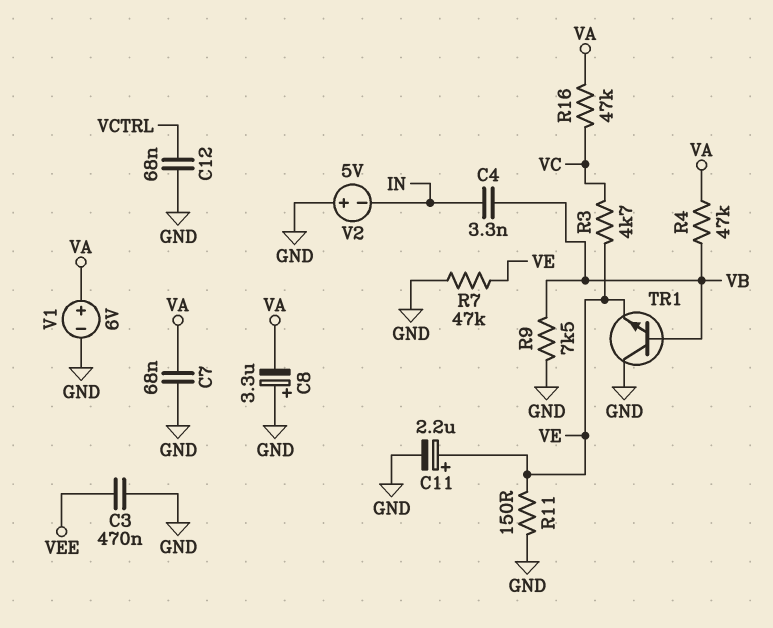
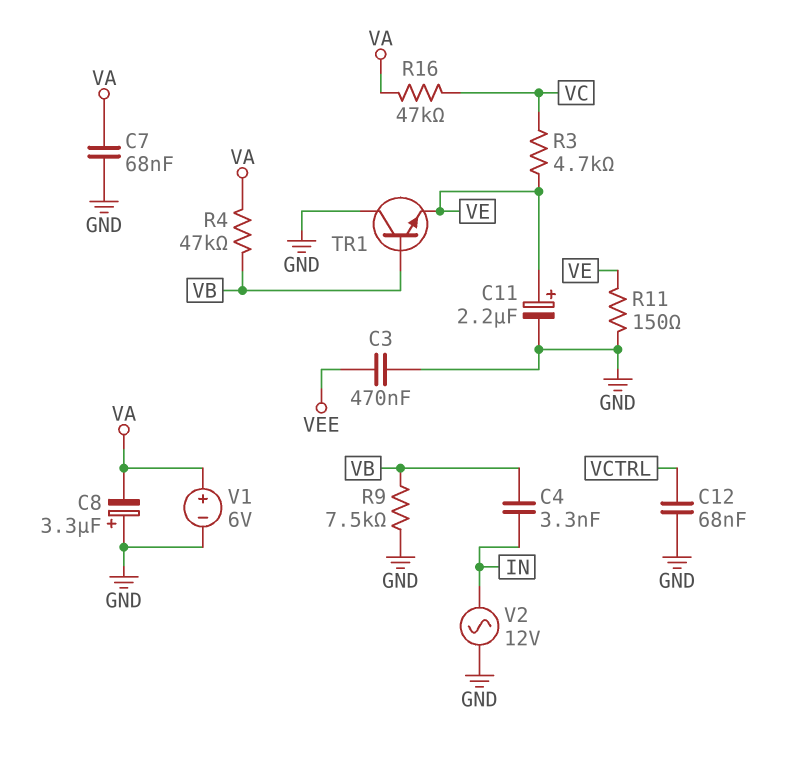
R7: 47k (GND, VE) -> none
V2: 5V (plus GND, minus IN) -> AC 12V (GND, IN)

